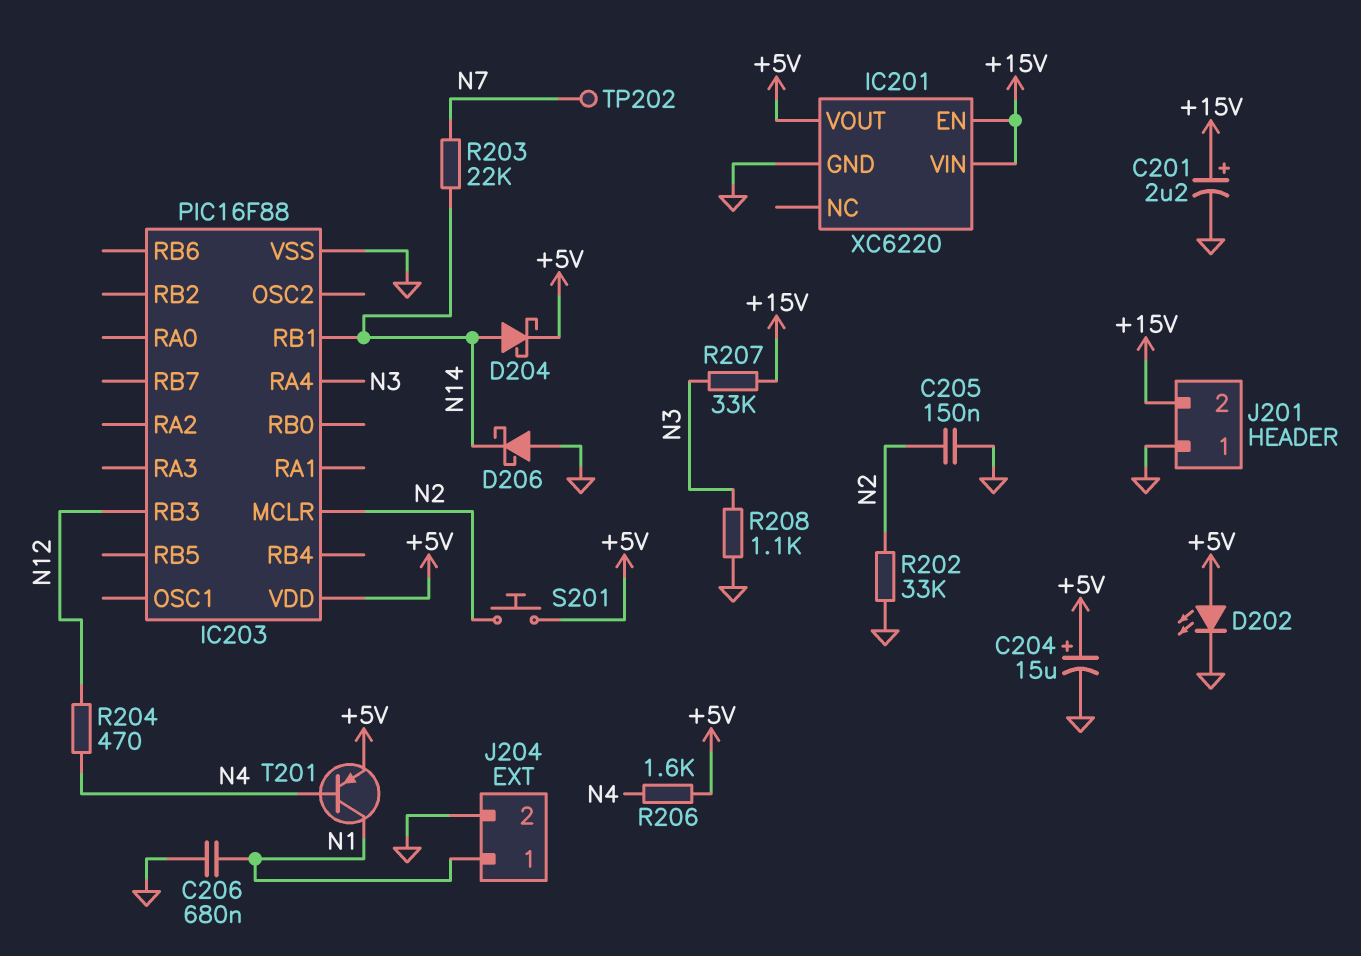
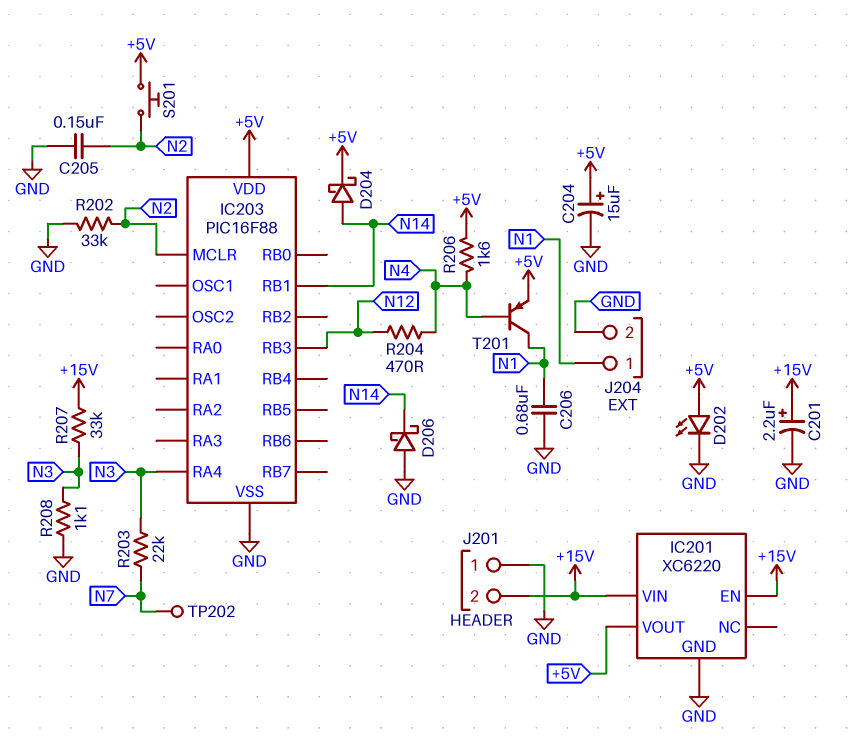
R203: 22k (N7, N14) -> 22k (N3, N7)

